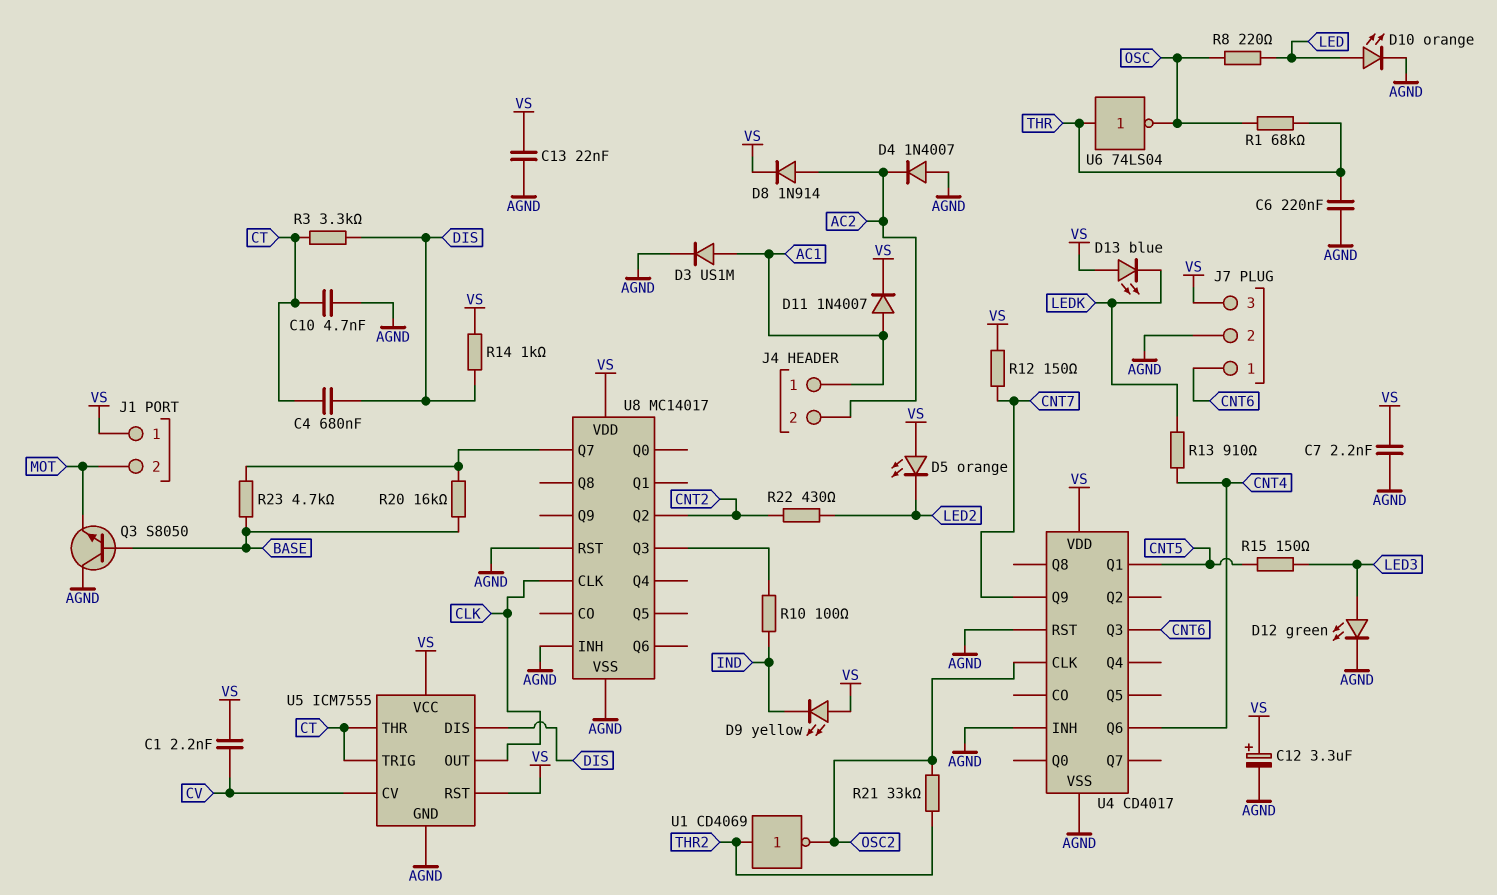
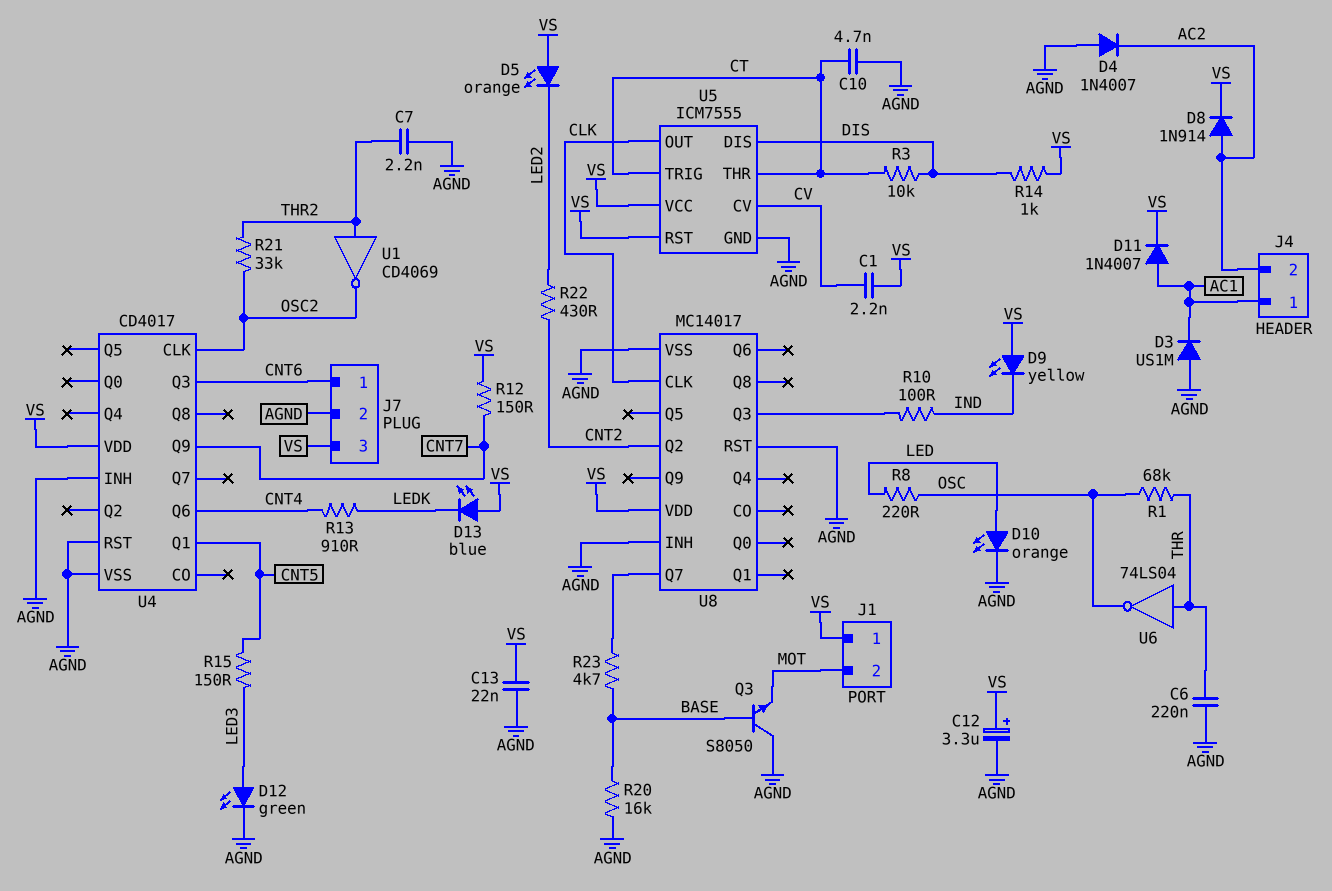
C4: 680nF (CT, DIS) -> none
C7: 2.2nF (AGND, VS) -> 2.2nF (AGND, THR2)
D3: diode US1M (A AC1, K AGND) -> diode US1M (A AGND, K AC1)
R3: 3.3k (CT, DIS) -> 10k (CT, DIS)
R20: 16k (BASE, U8/Q7) -> 16k (AGND, BASE)

